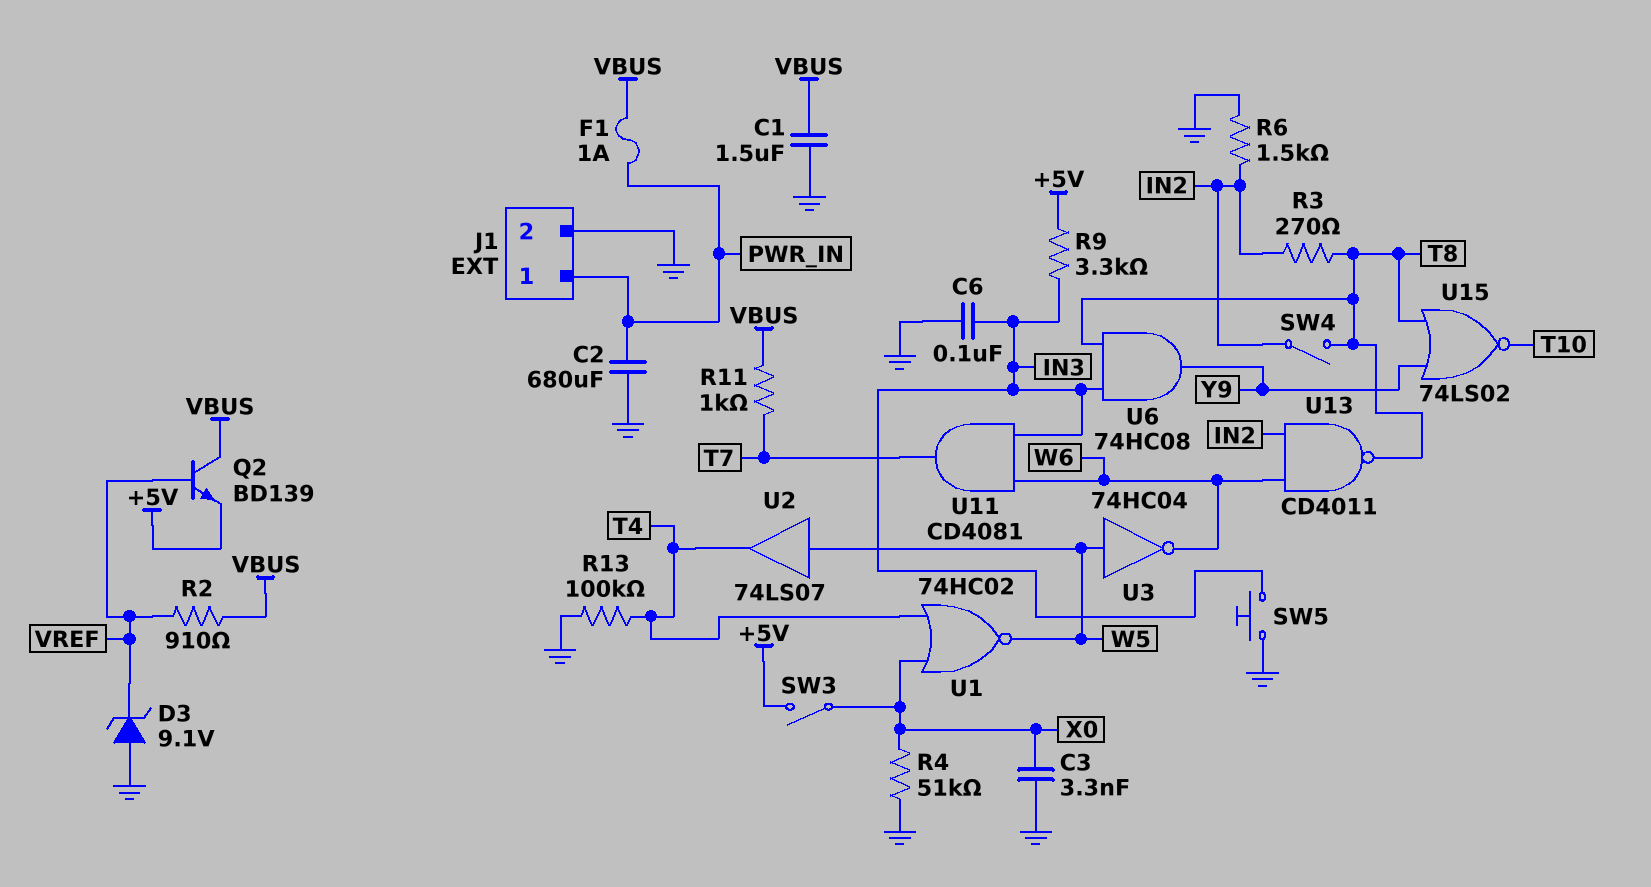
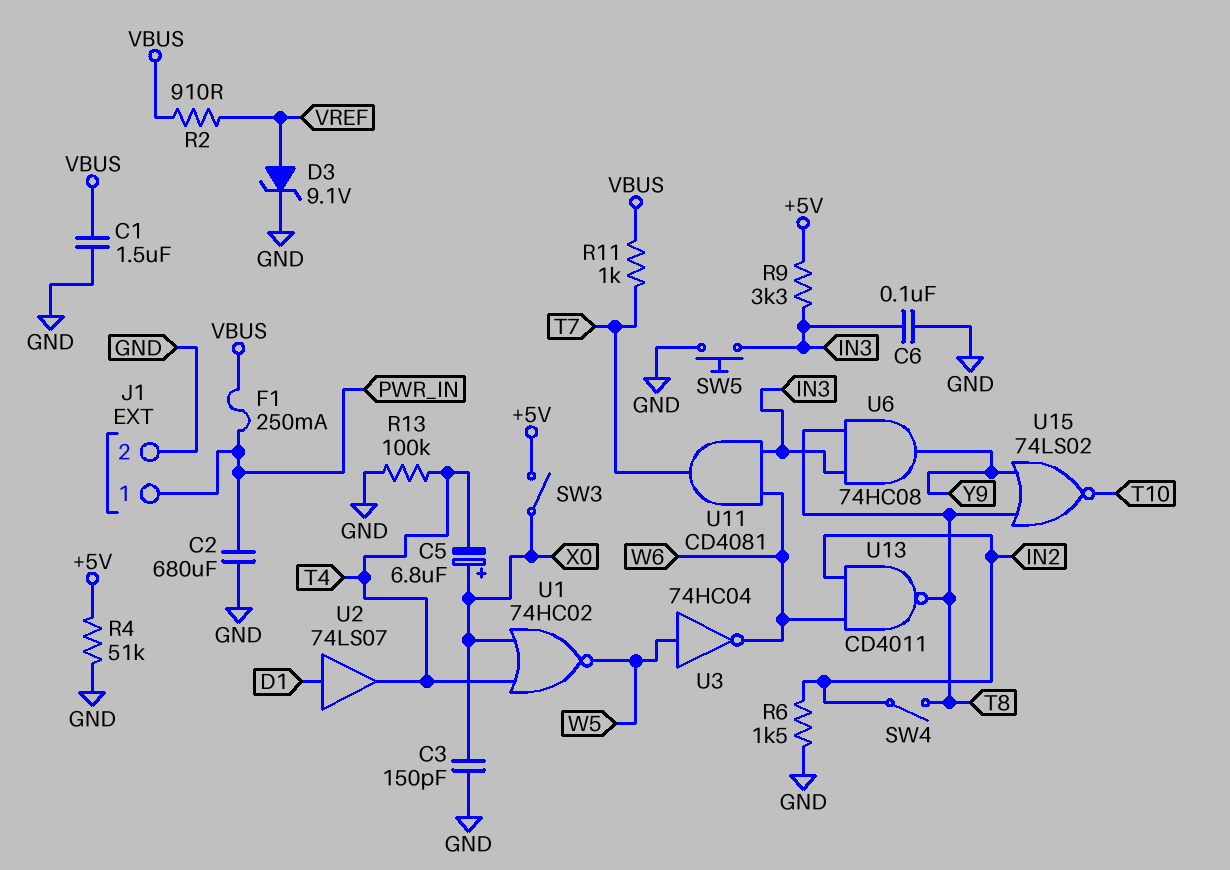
C3: 3.3nF (GND, X0) -> 150pF (GND, X0)
C5: none -> 6.8uF (plus X0, minus T4)
D3: zener 9.1V (A GND, K VREF) -> zener 9.1V (A VREF, K GND)
F1: 1A (PWR_IN, VBUS) -> 250mA (PWR_IN, VBUS)
Q2: NPN BD139 (B VREF, C VBUS, E +5V) -> none
R3: 270 (IN2, T8) -> none
R4: 51k (GND, X0) -> 51k (+5V, GND)
U2: buffer 74LS07 (in W5, out T4) -> buffer 74LS07 (in D1, out T4)

